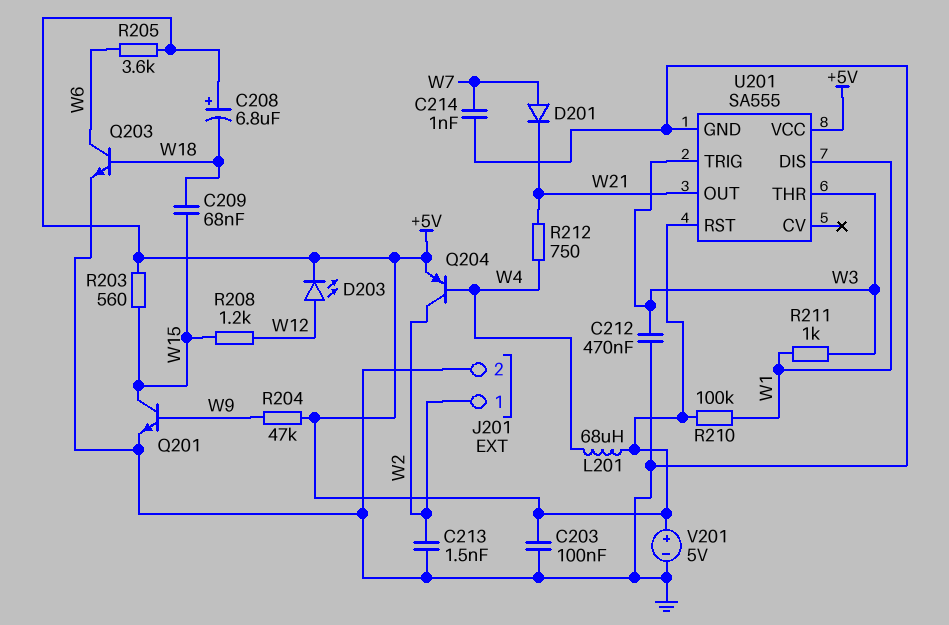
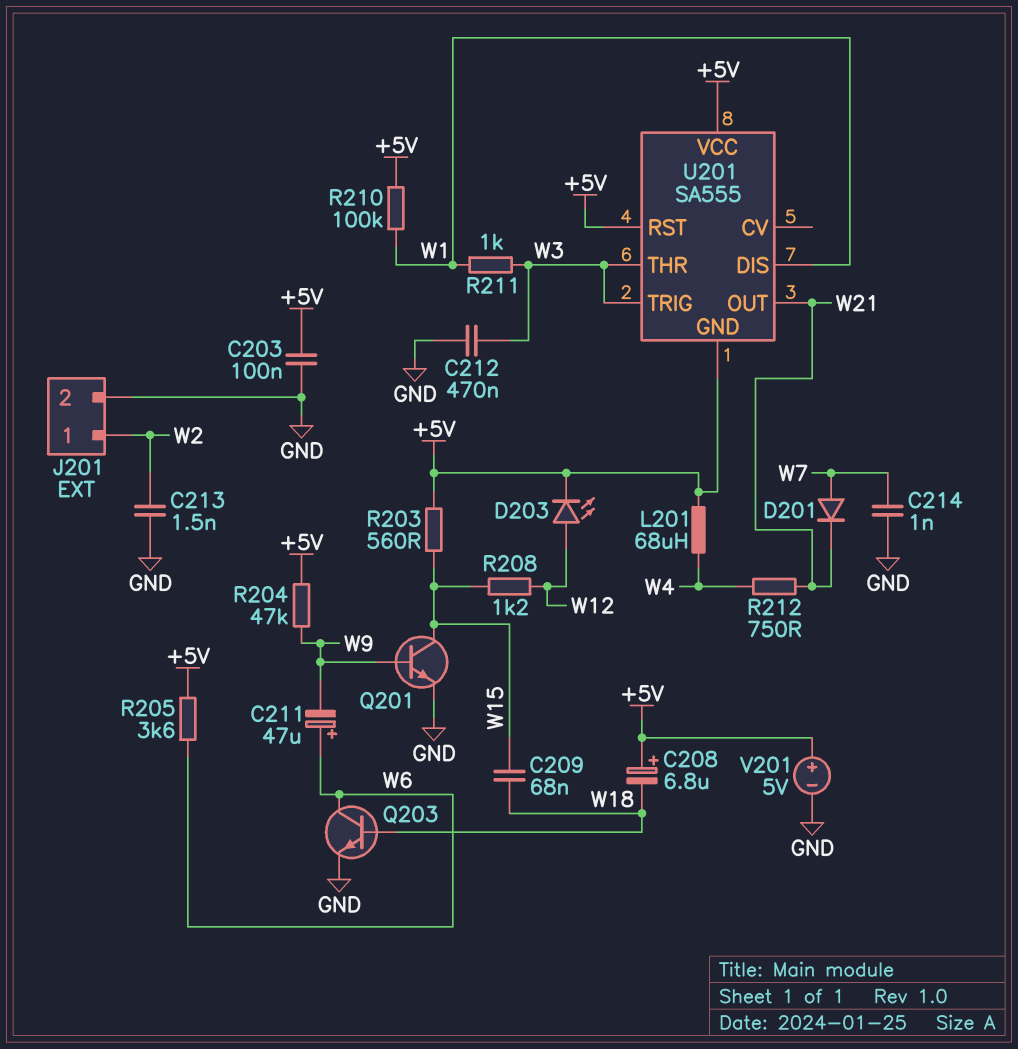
C211: none -> 47uF (plus W6, minus W9)
Q204: PNP (B W4, C W2, E +5V) -> none
U201 pin GND: GND -> +5V

